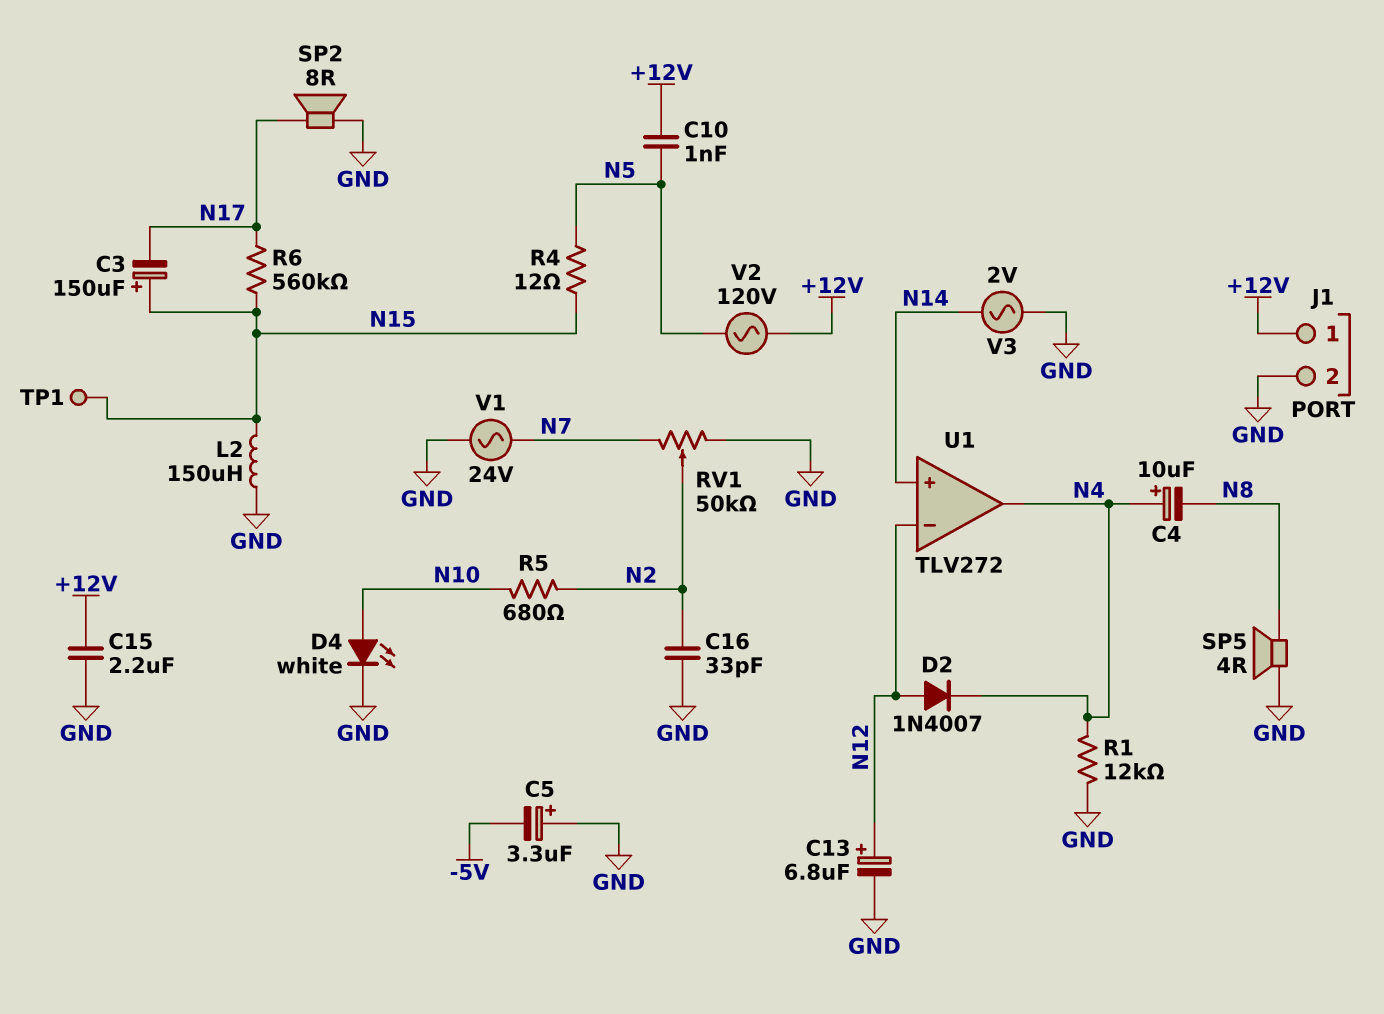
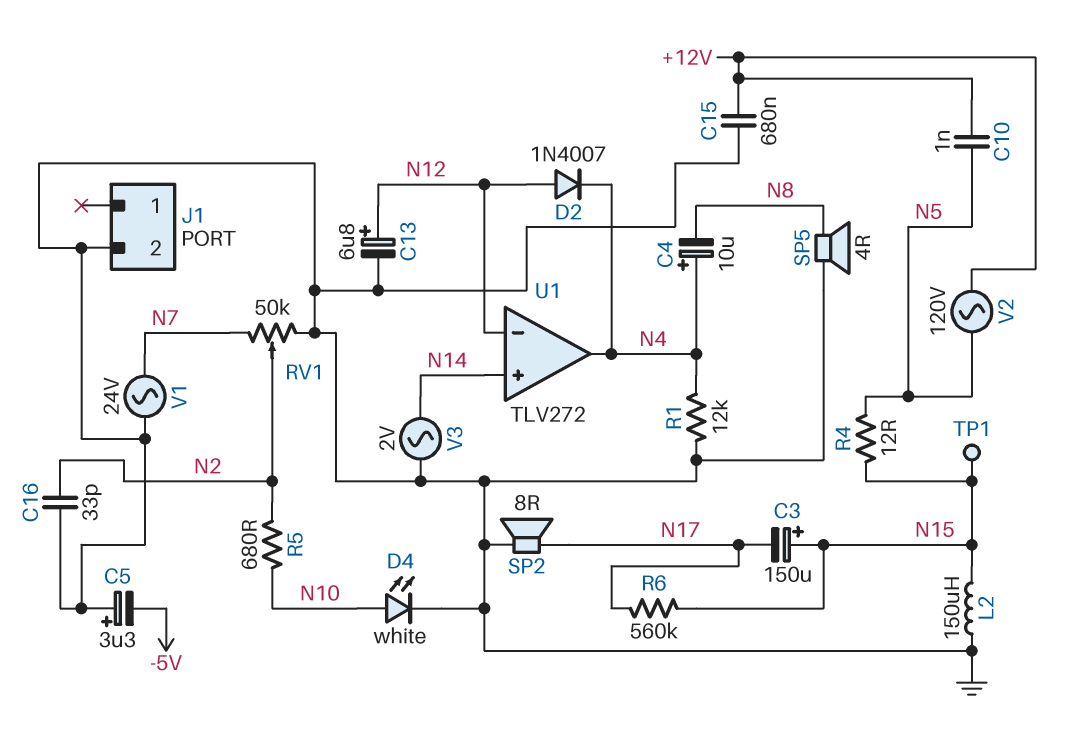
C15: 2.2uF (+12V, GND) -> 680nF (+12V, GND)
J1 pin 1: +12V -> none

